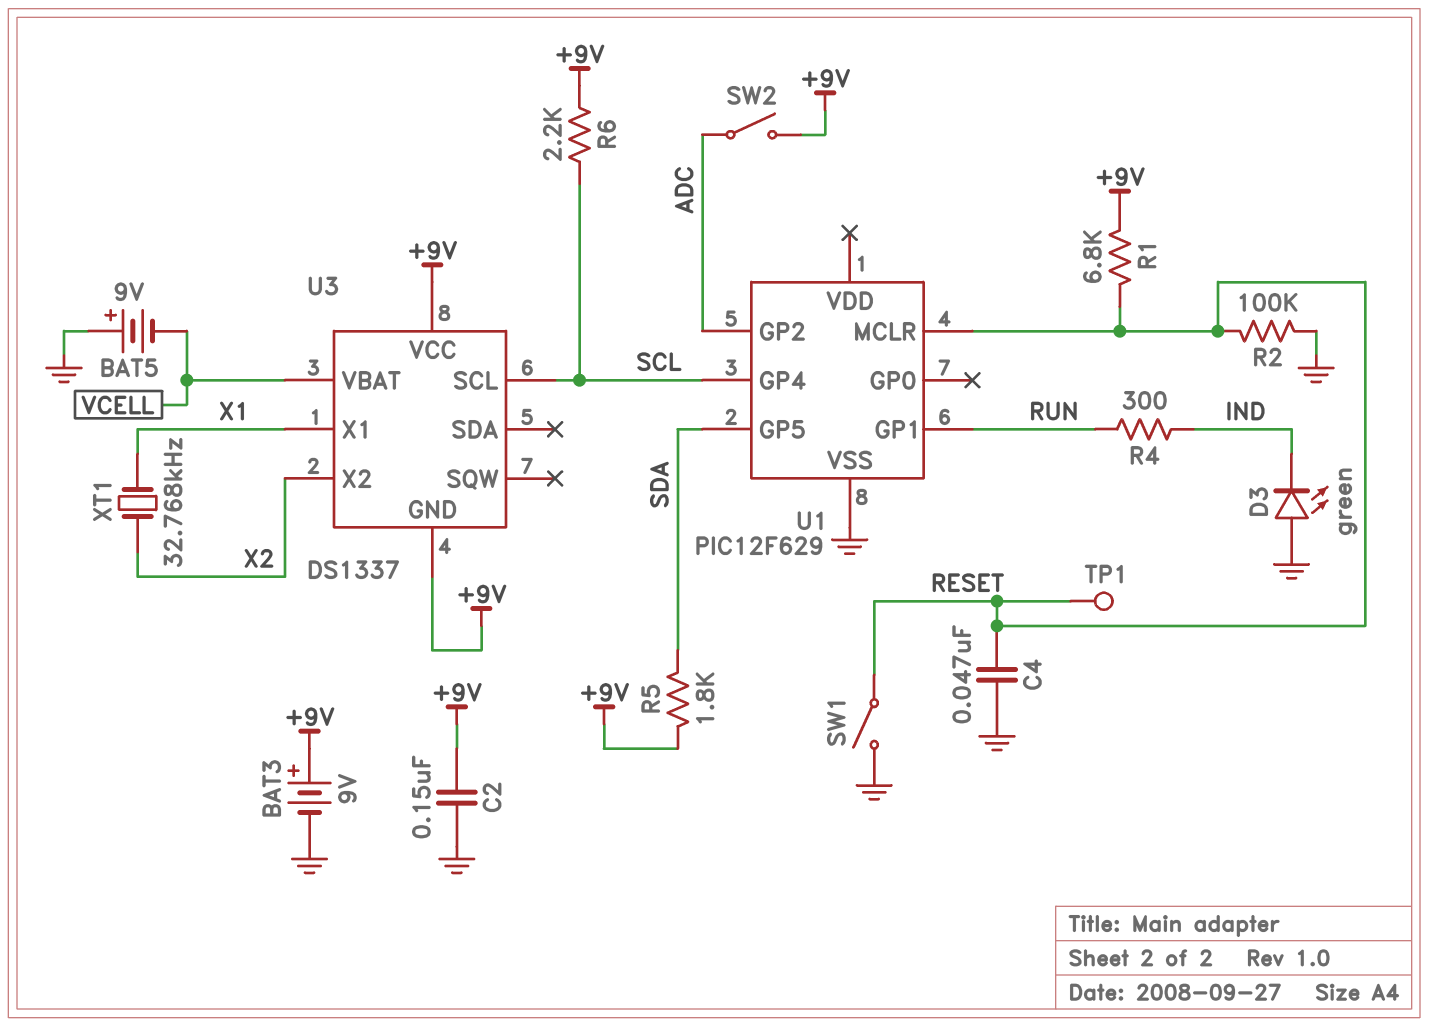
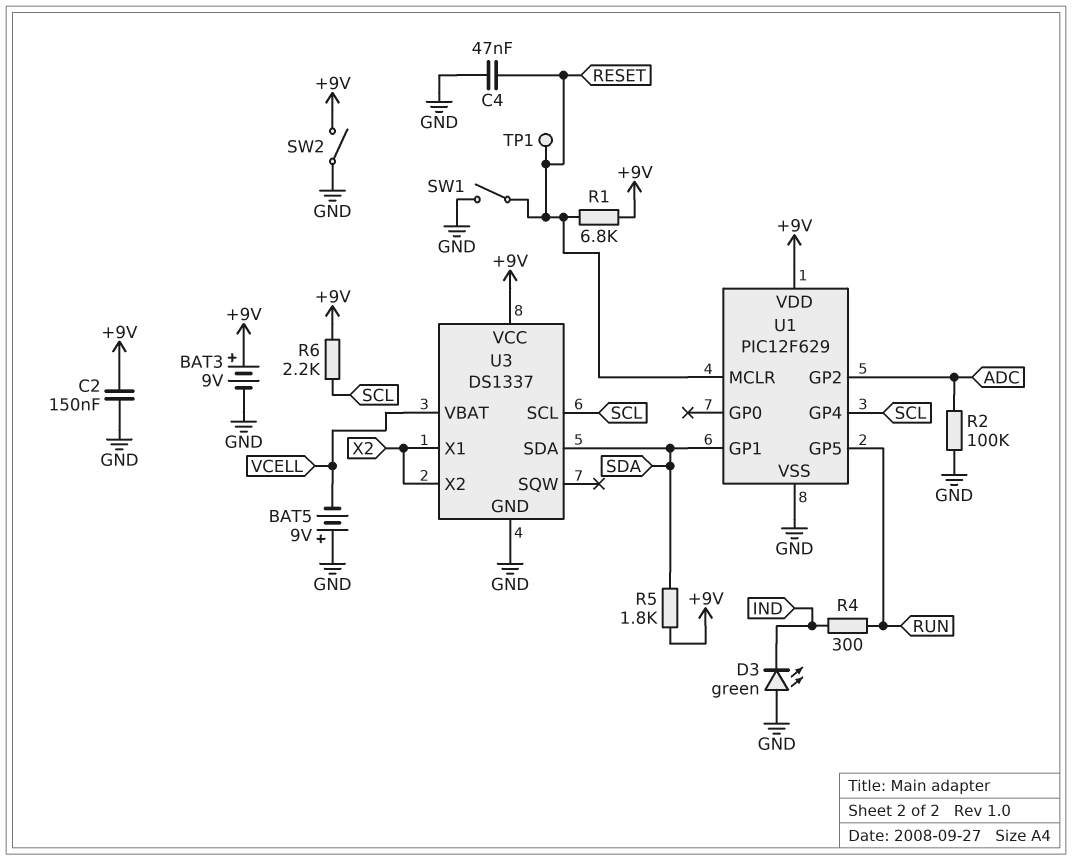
R2: 100k (GND, RESET) -> 100k (ADC, GND)
SW2: switch (+9V, ADC) -> switch (+9V, GND)
U1 pin GP1: RUN -> SDA
U1 pin GP5: SDA -> RUN
U1 pin VDD: none -> +9V
U3 pin GND: +9V -> GND
U3 pin SDA: none -> SDA
U3 pin X1: X1 -> X2
XT1: 32.768kHz (X1, X2) -> none

